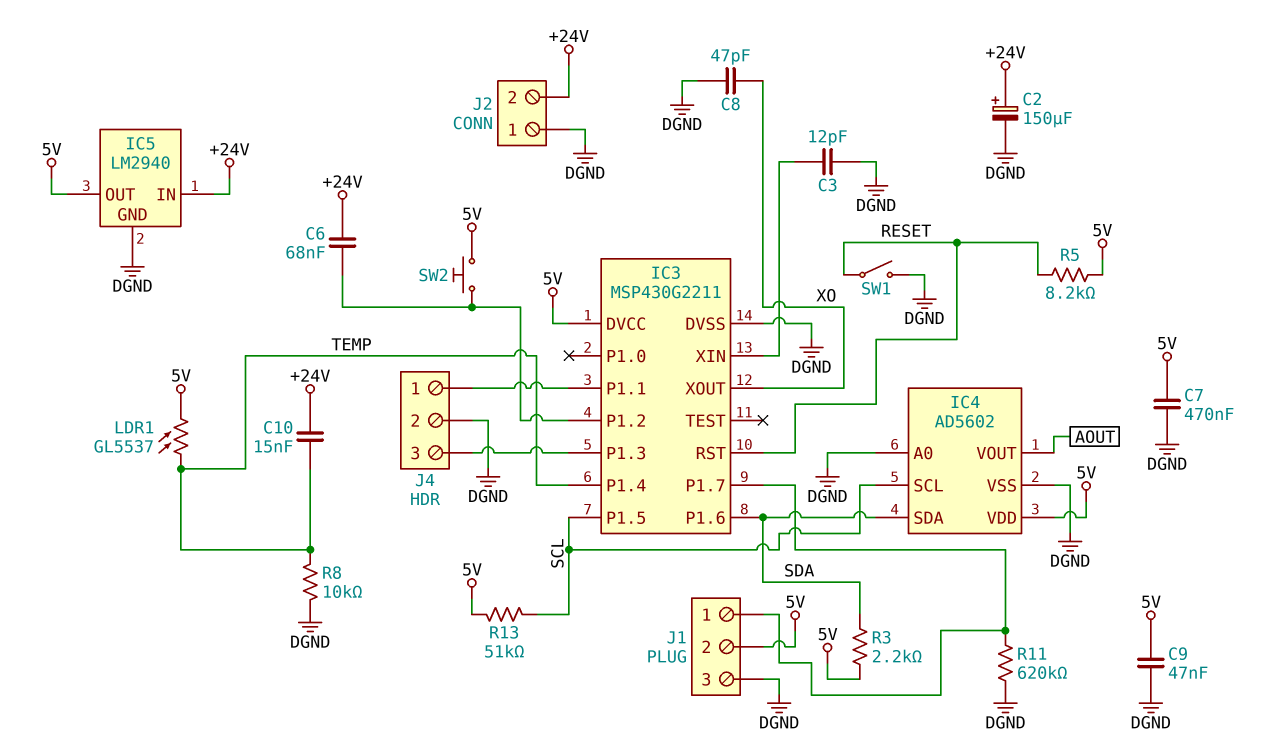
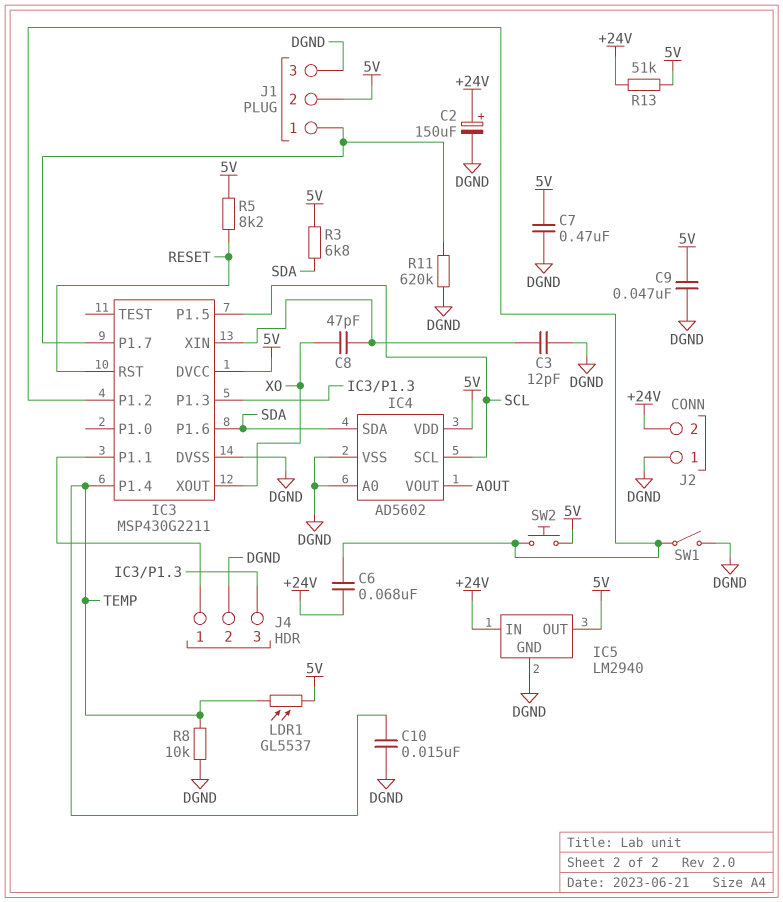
C8: 47pF (DGND, XO) -> 47pF (IC3/XIN, XO)
C10: 15nF (+24V, TEMP) -> 15nF (DGND, TEMP)
R3: 2.2k (5V, SDA) -> 6.8k (5V, SDA)
R13: 51k (5V, SCL) -> 51k (+24V, 5V)
SW1: switch (DGND, RESET) -> switch (DGND, IC3/P1.2)

